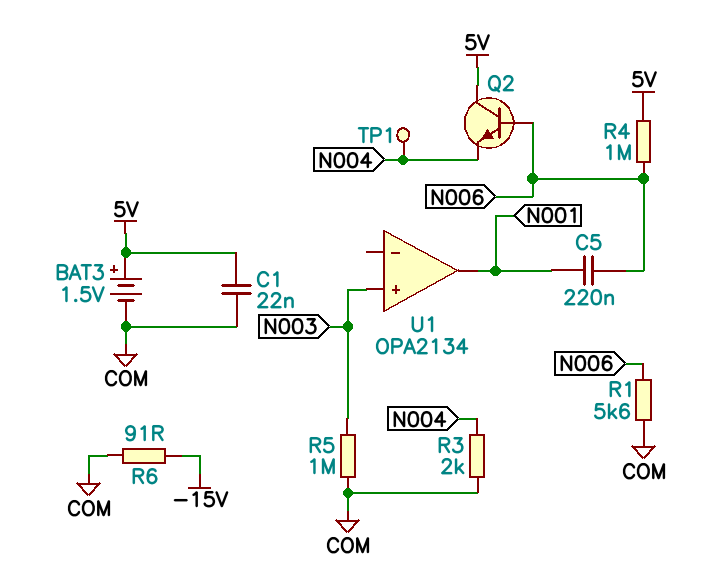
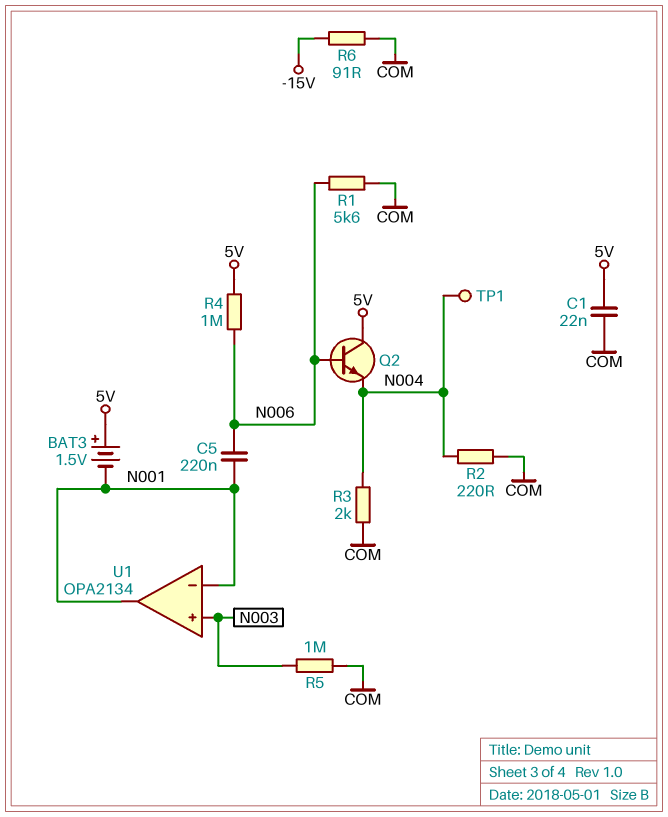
BAT3: 1.5V (plus 5V, minus COM) -> 1.5V (plus 5V, minus N001)
R2: none -> 220 (COM, N004)
U1 pin in-: none -> N001

